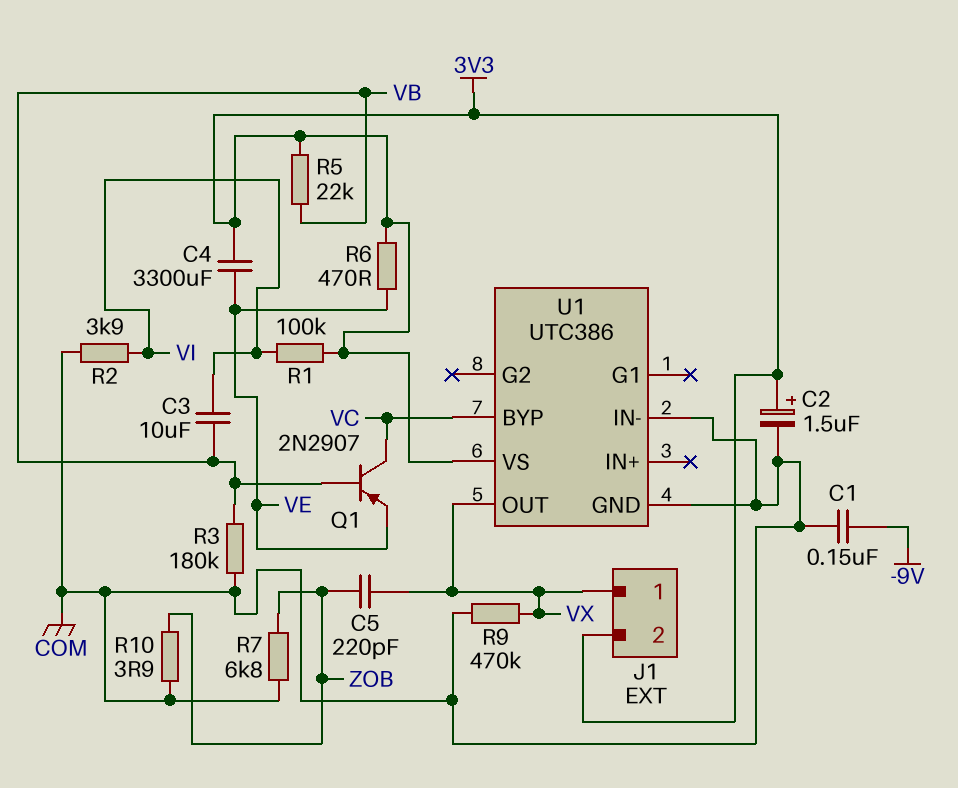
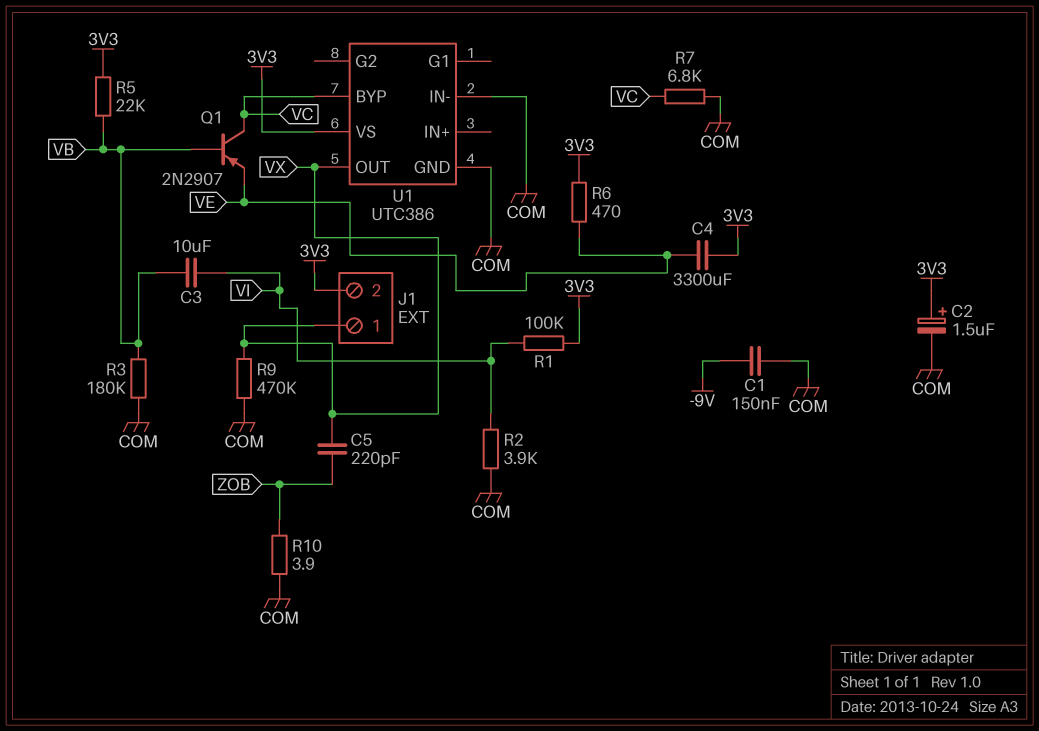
R7: 6.8k (COM, ZOB) -> 6.8k (COM, VC)

